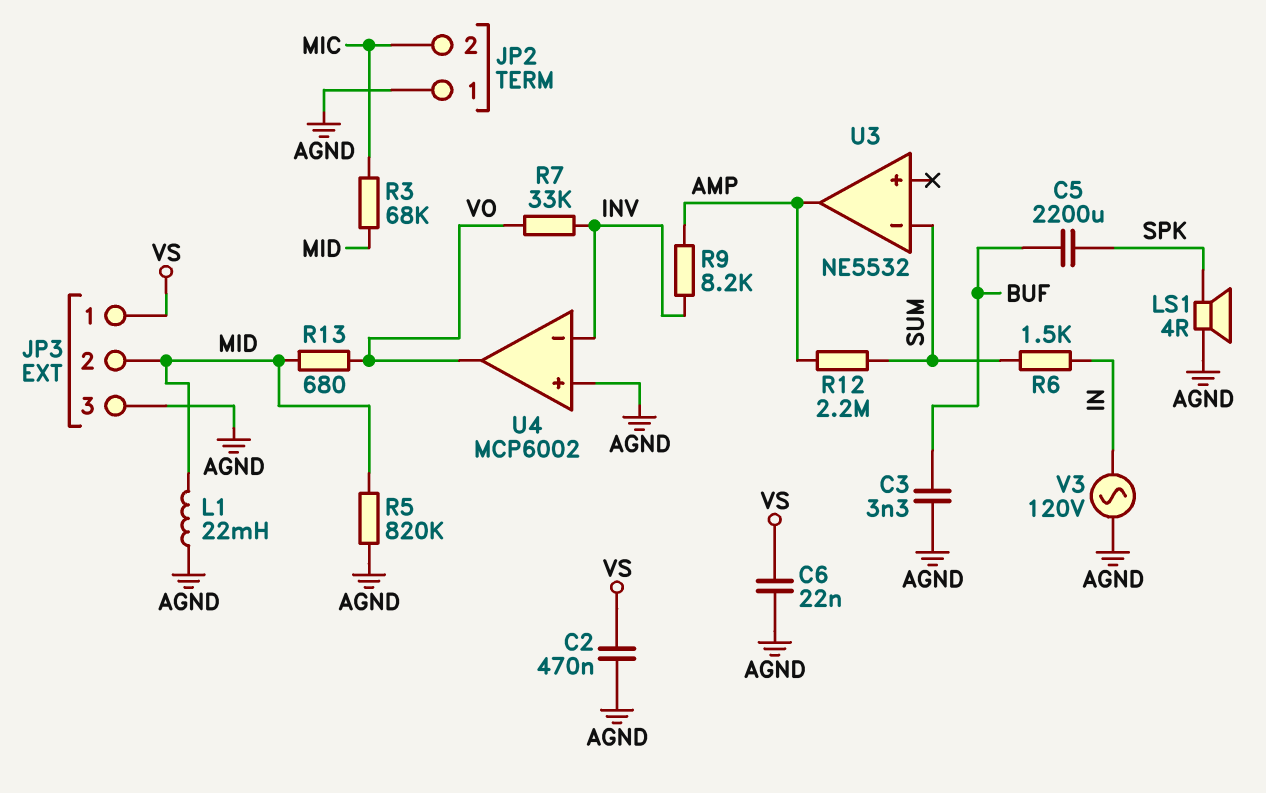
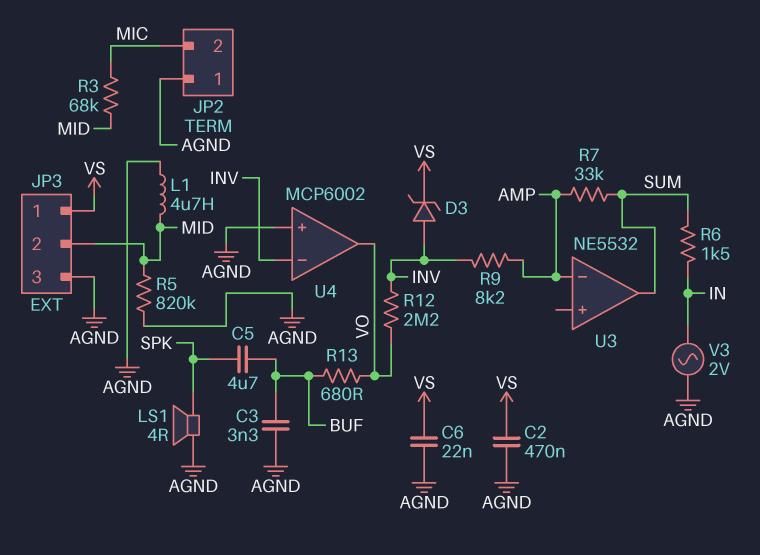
C5: 2200uF (BUF, SPK) -> 4.7uF (BUF, SPK)
D3: none -> zener (A INV, K VS)
L1: 22mH (AGND, MID) -> 4.7uH (AGND, MID)
R7: 33k (INV, VO) -> 33k (AMP, SUM)
R12: 2.2M (AMP, SUM) -> 2.2M (INV, VO)
R13: 680 (MID, VO) -> 680 (BUF, VO)
U3 pin in-: SUM -> AMP
U3 pin out: AMP -> SUM
V3: AC 120V (AGND, IN) -> AC 2V (AGND, IN)

